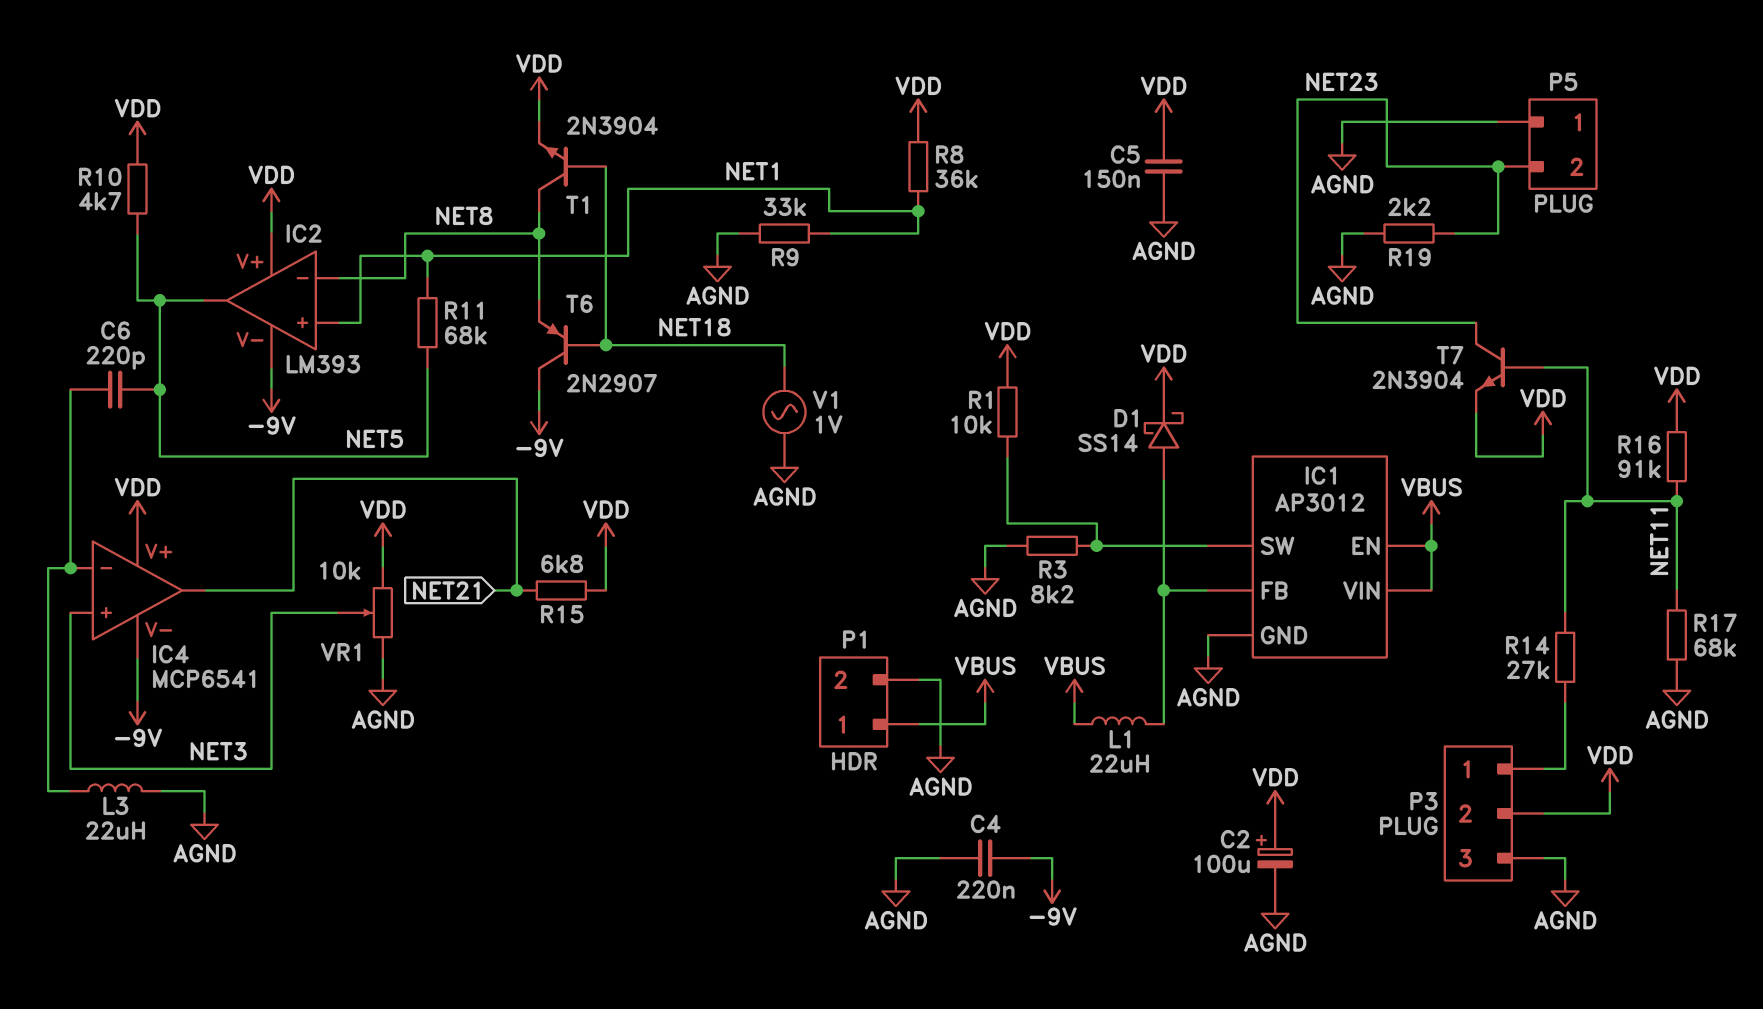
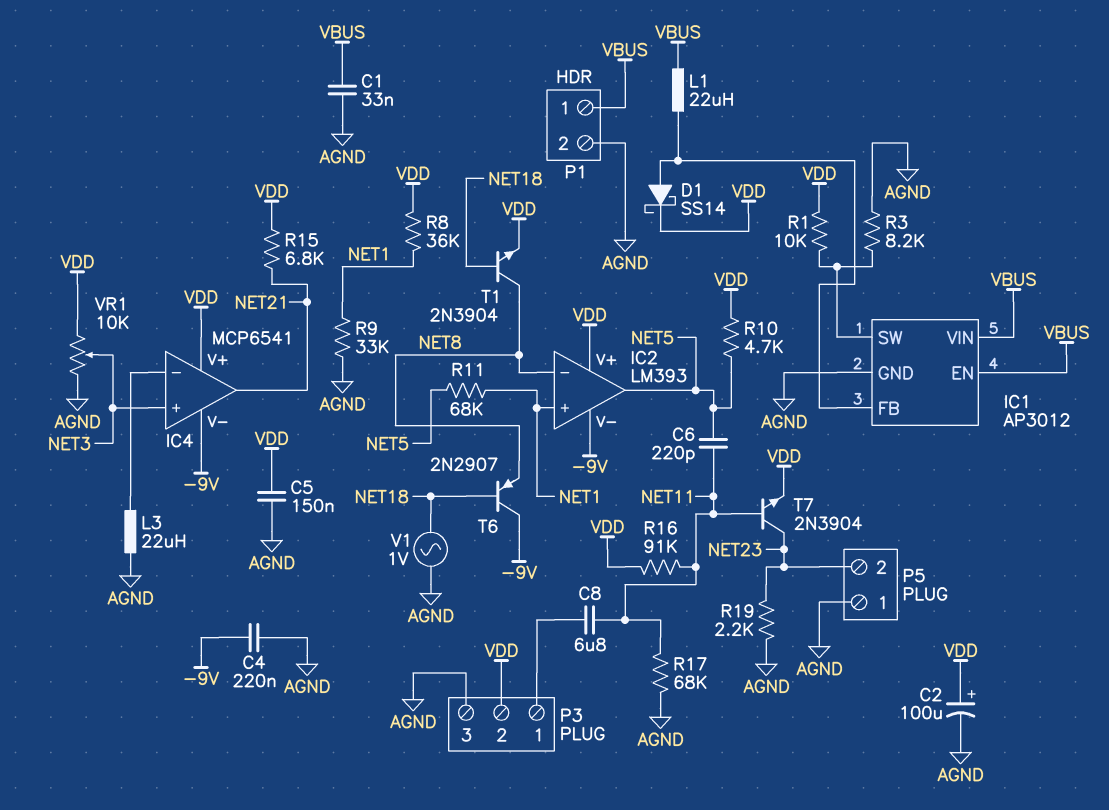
C1: none -> 33nF (AGND, VBUS)
C6: 220pF (IC4/in-, NET5) -> 220pF (NET5, NET11)
C8: none -> 6.8uF (NET11, P3/1)
R14: 27k (NET11, P3/1) -> none

